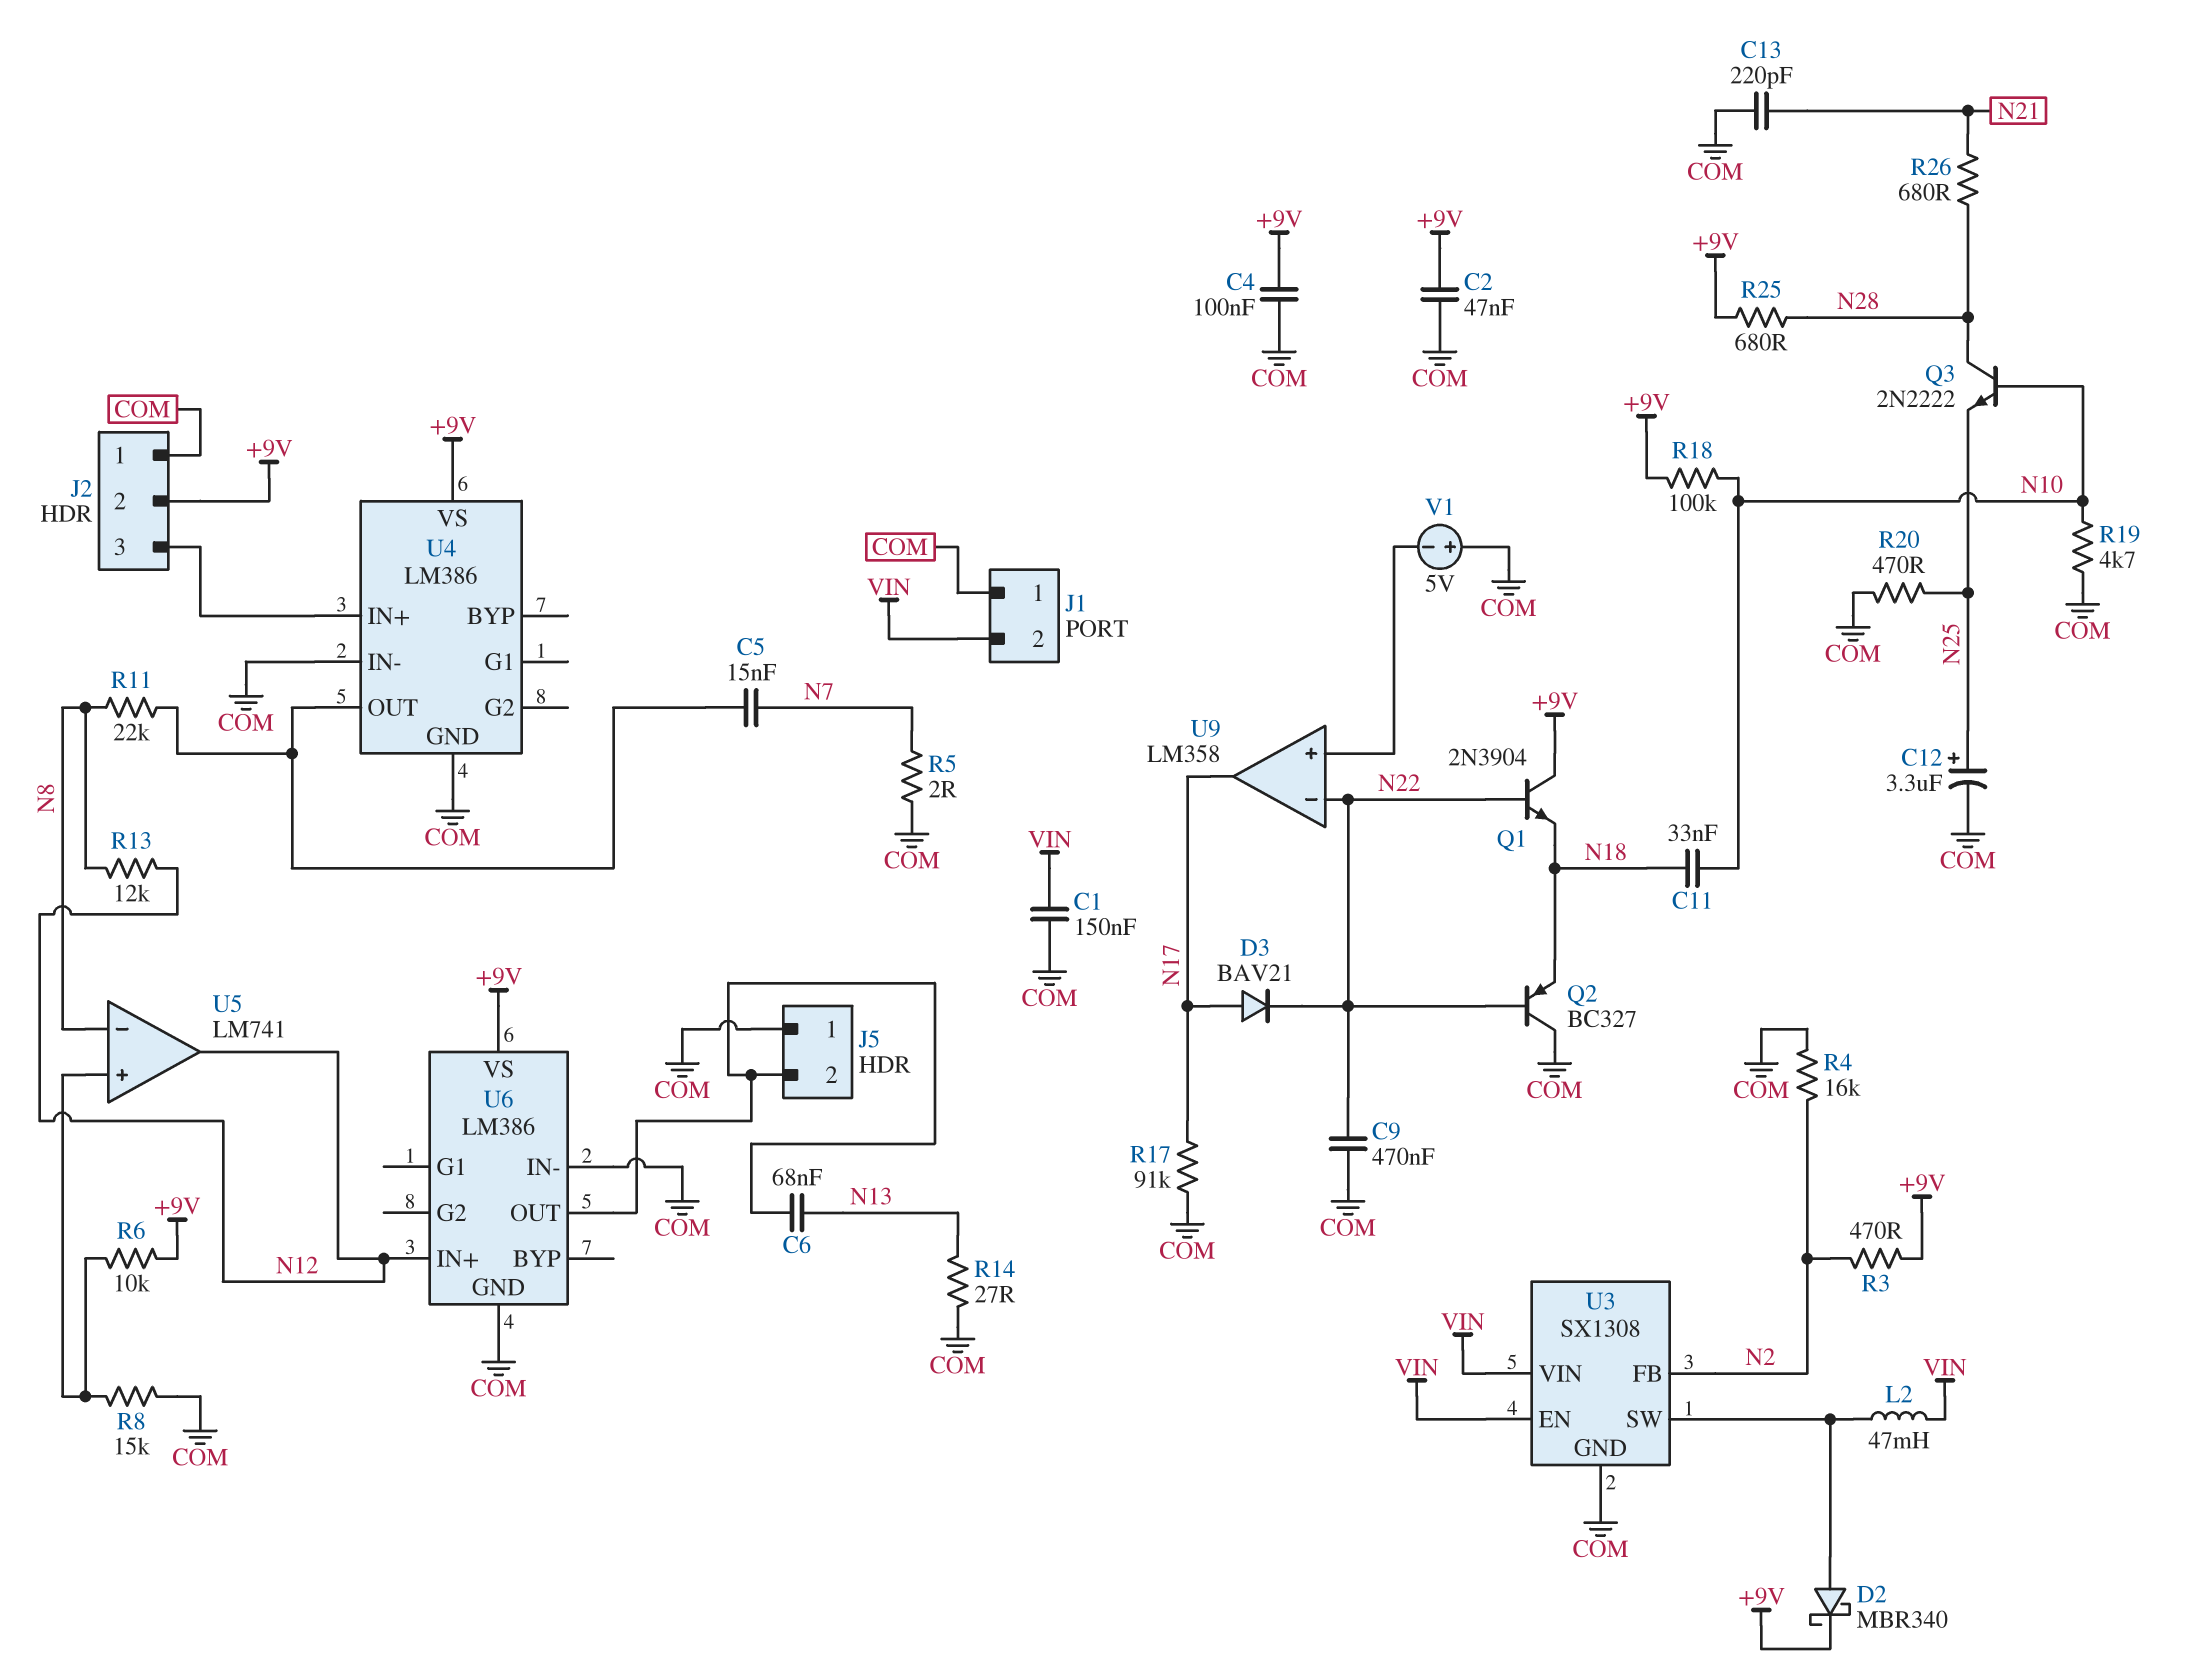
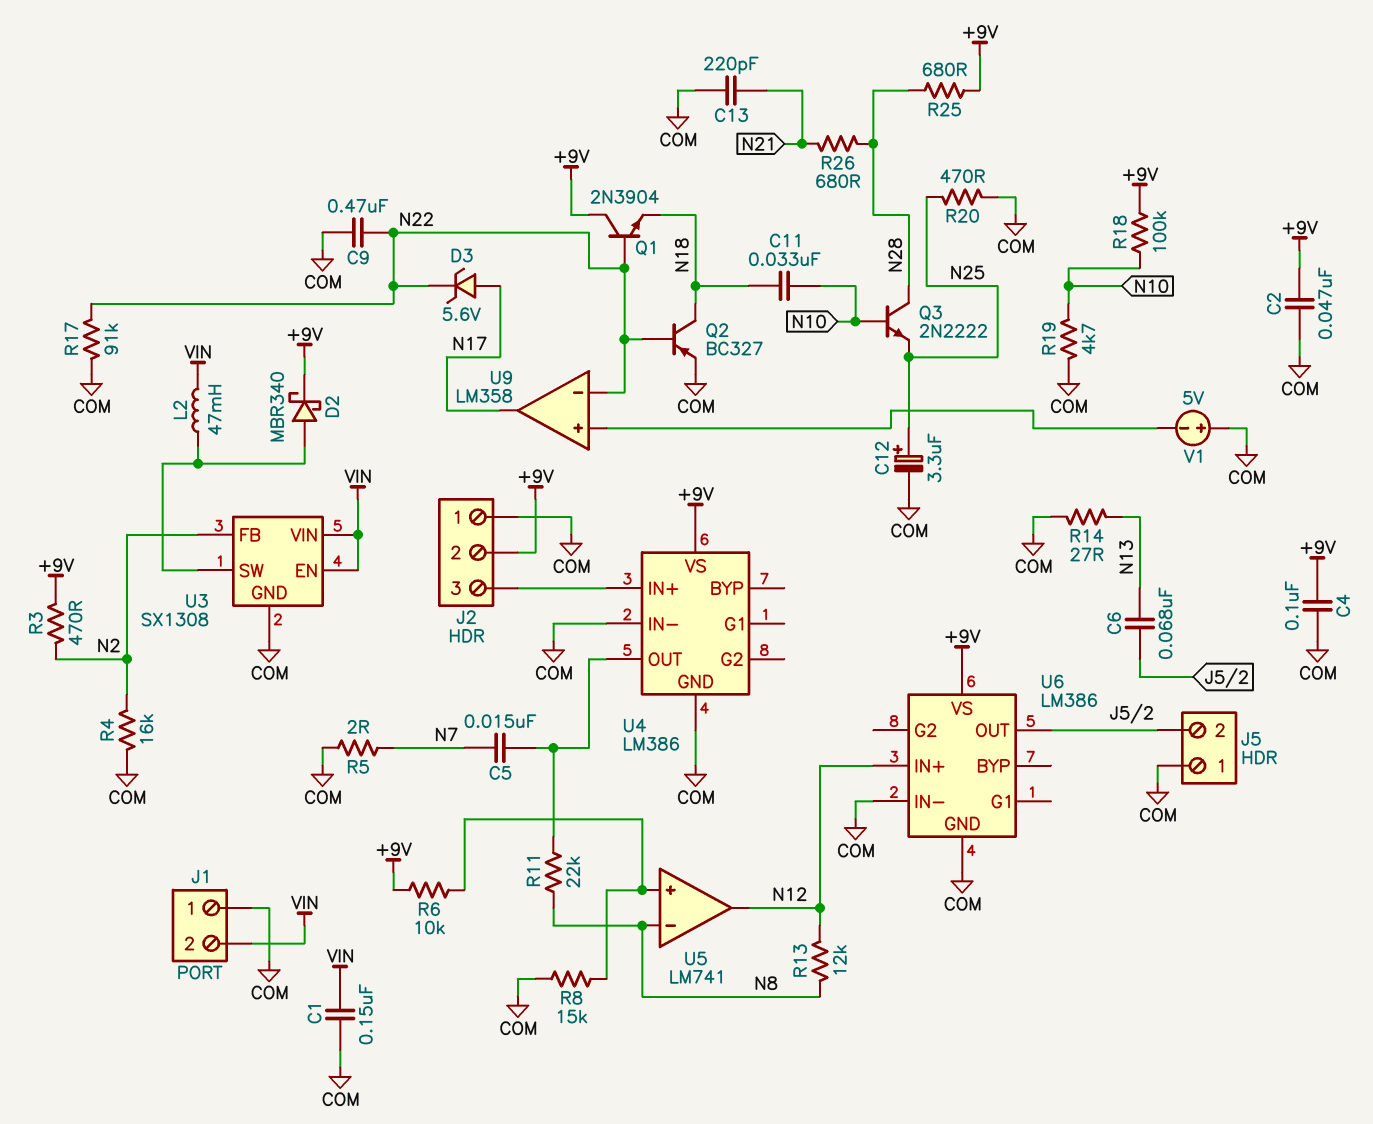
D3: diode BAV21 (A N17, K N22) -> zener 5.6V (A N17, K N22)
Q2: PNP BC327 (B N22, C COM, E N18) -> PNP BC327 (B N22, C N18, E COM)
R17: 91k (COM, N17) -> 91k (COM, N22)

